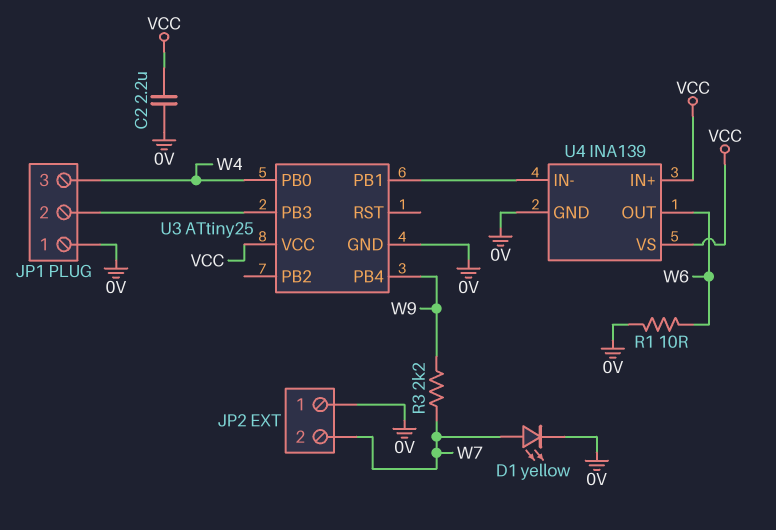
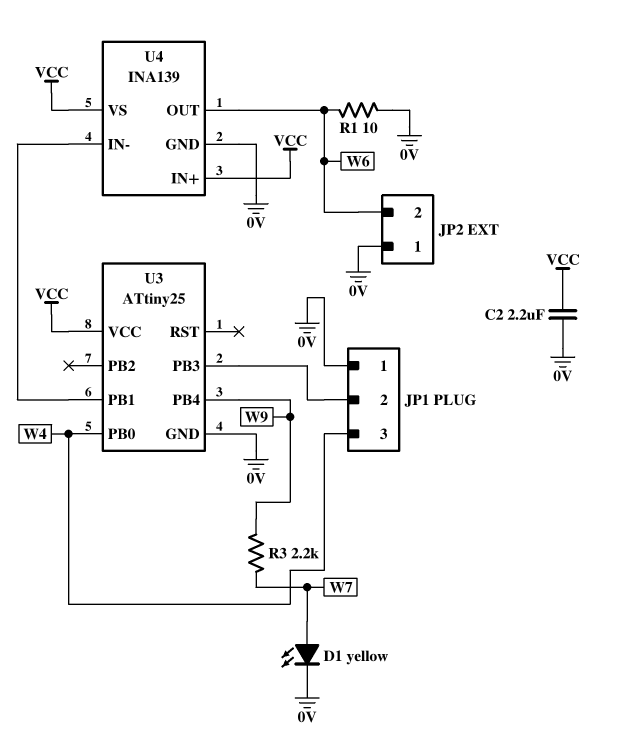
JP2 pin 2: W7 -> W6

